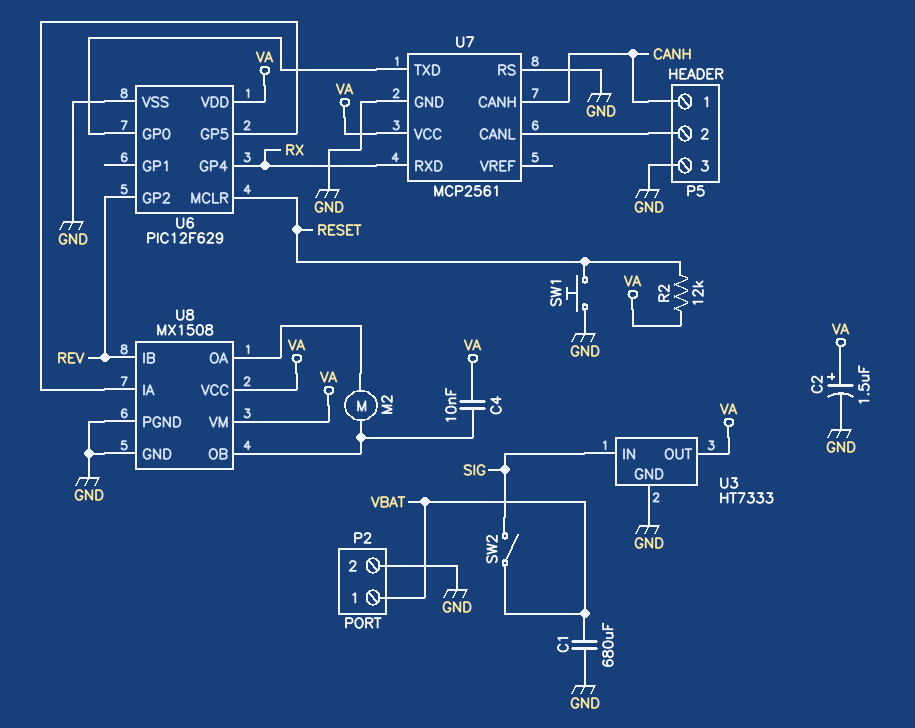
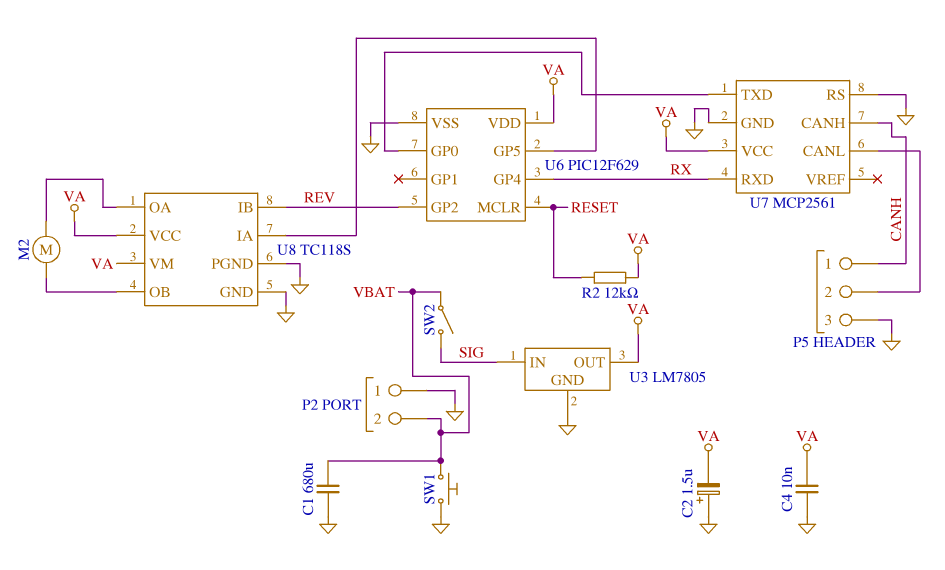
C2: 1.5uF (plus VA, minus GND) -> 1.5uF (plus GND, minus VA)
C4: 10nF (U8/OB, VA) -> 10nF (GND, VA)
P2 pin 1: VBAT -> GND
P2 pin 2: GND -> VBAT
SW1: button (GND, RESET) -> button (GND, VBAT)
U3: HT7333 -> LM7805
U8: MX1508 -> TC118S

